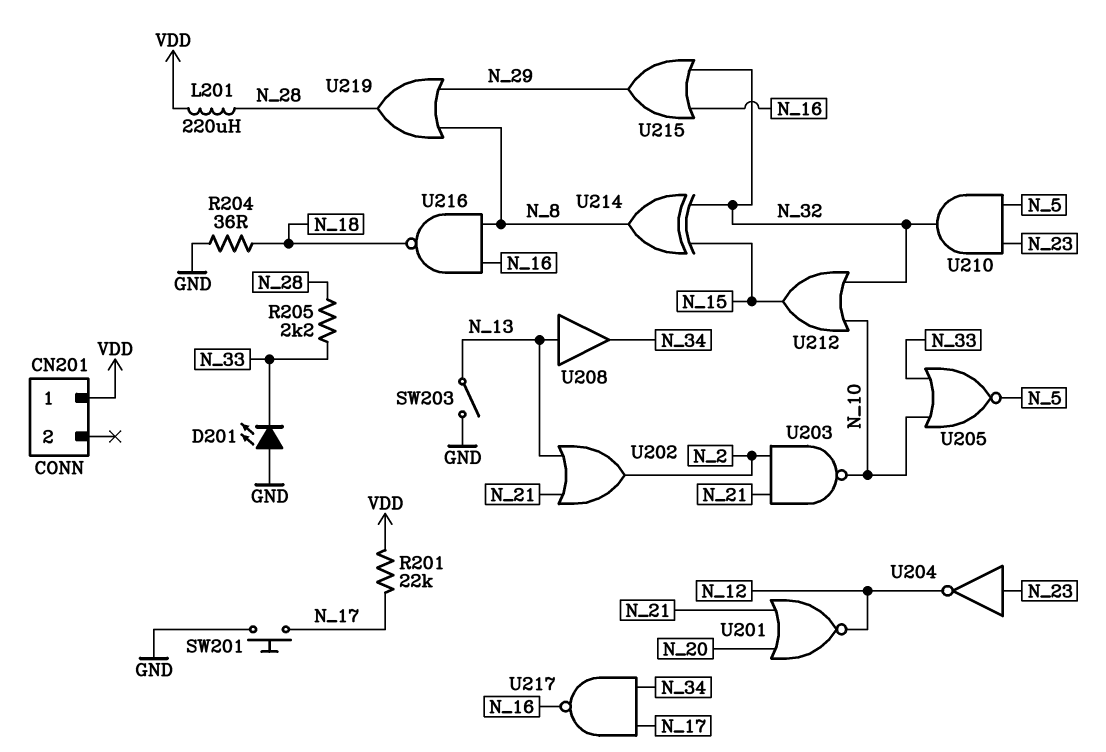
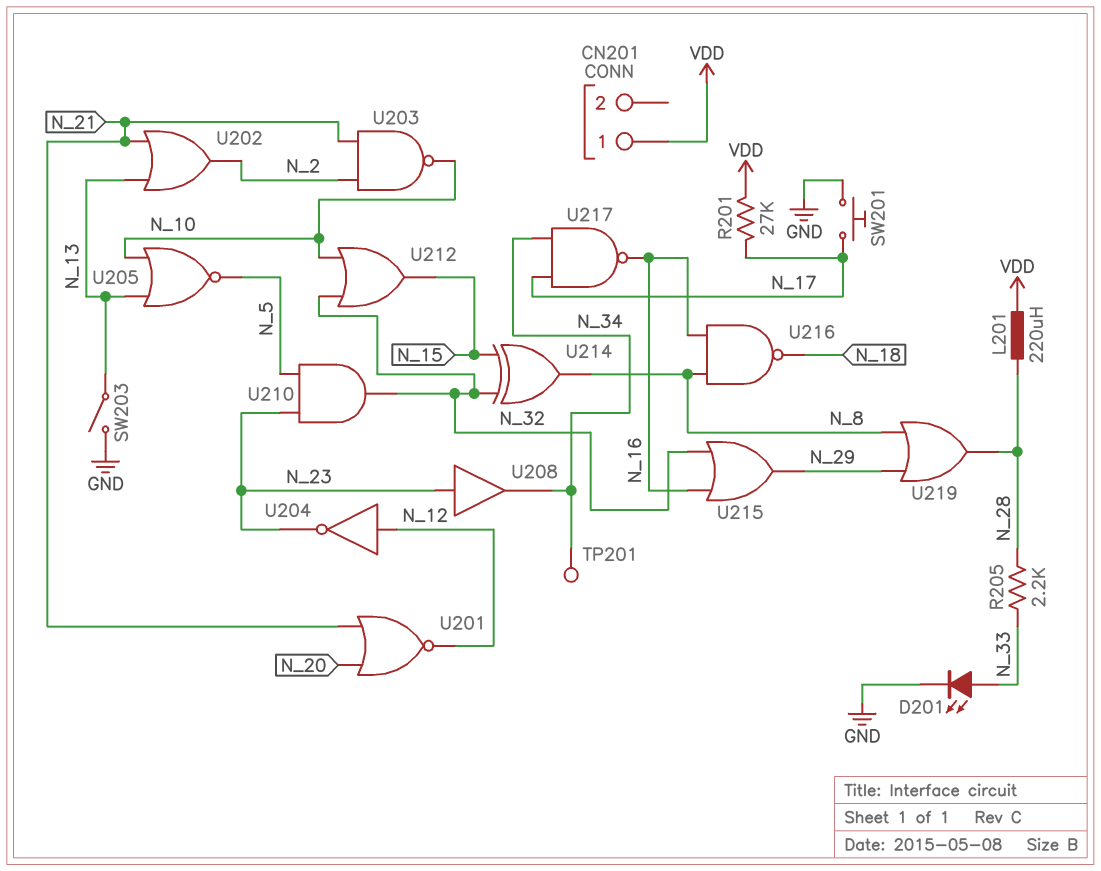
D201: LED (A GND, K N_33) -> LED (A N_33, K GND)
R201: 22k (N_17, VDD) -> 27k (N_17, VDD)
R204: 36 (GND, N_18) -> none
TP201: none -> test point (N_34)
U204: NOT (in N_23, out N_12) -> NOT (in N_12, out N_23)
U205: NOR (in N_10, in N_33, out N_5) -> NOR (in N_10, in N_13, out N_5)
U208: buffer (in N_13, out N_34) -> buffer (in N_23, out N_34)

